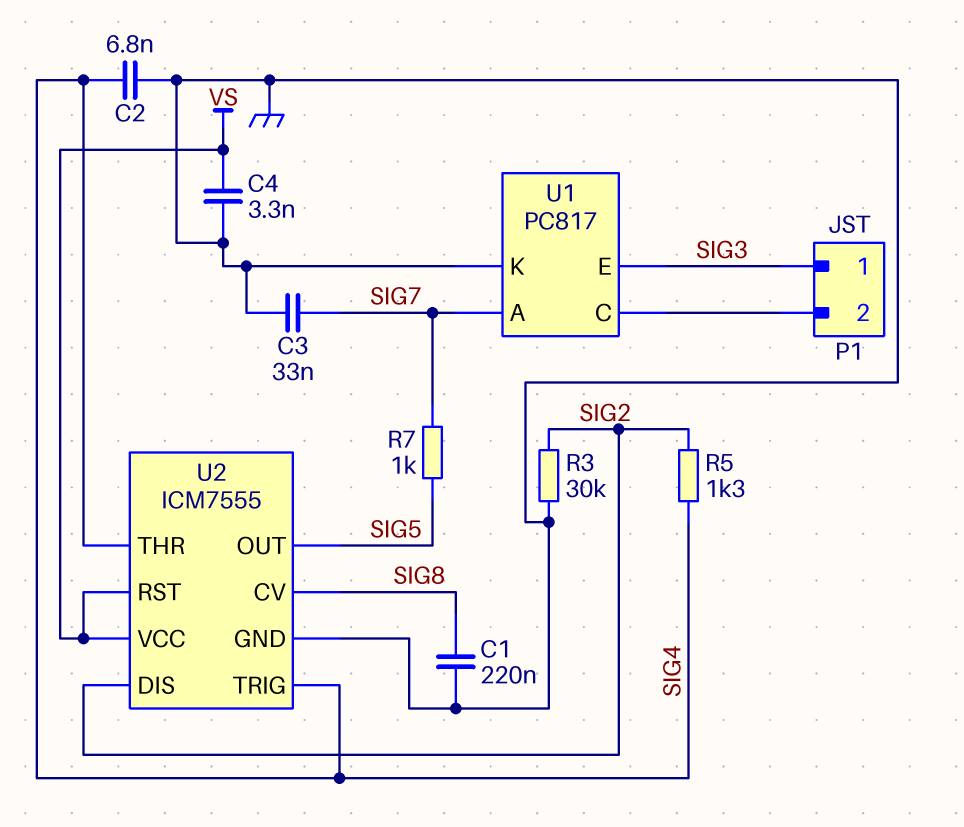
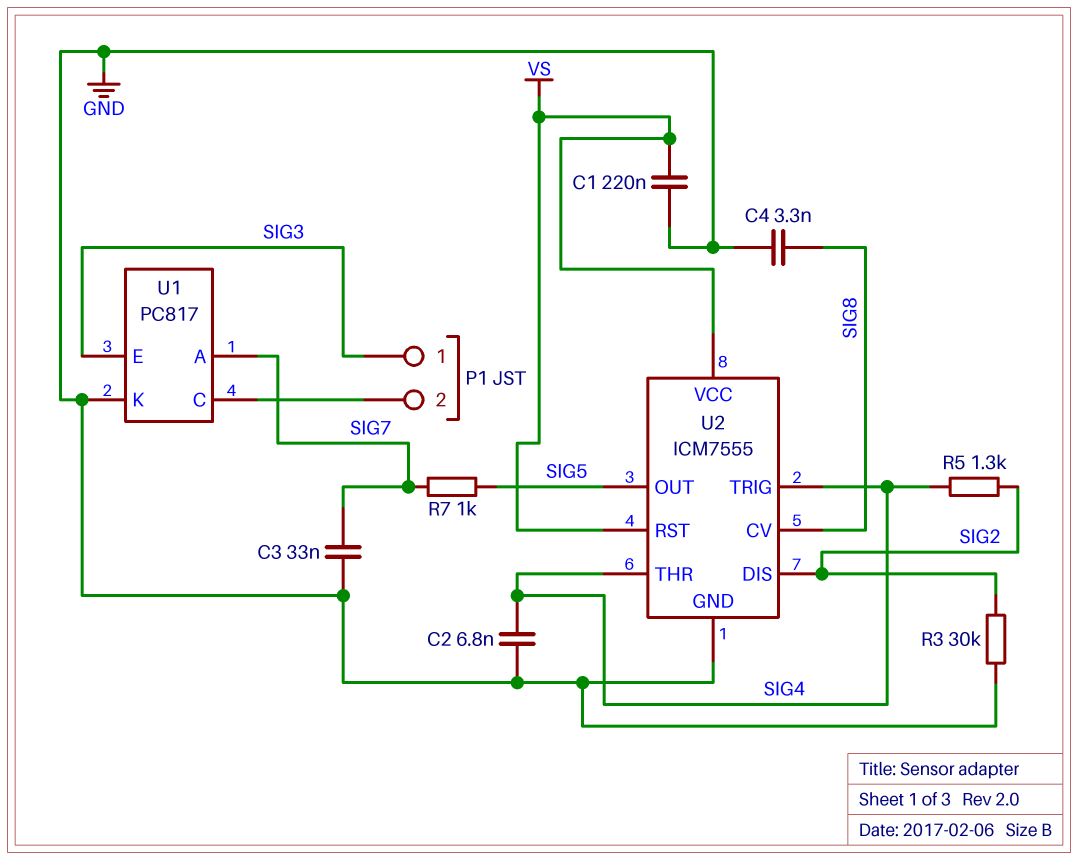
C1: 220nF (GND, SIG8) -> 220nF (GND, VS)
C4: 3.3nF (GND, VS) -> 3.3nF (GND, SIG8)

